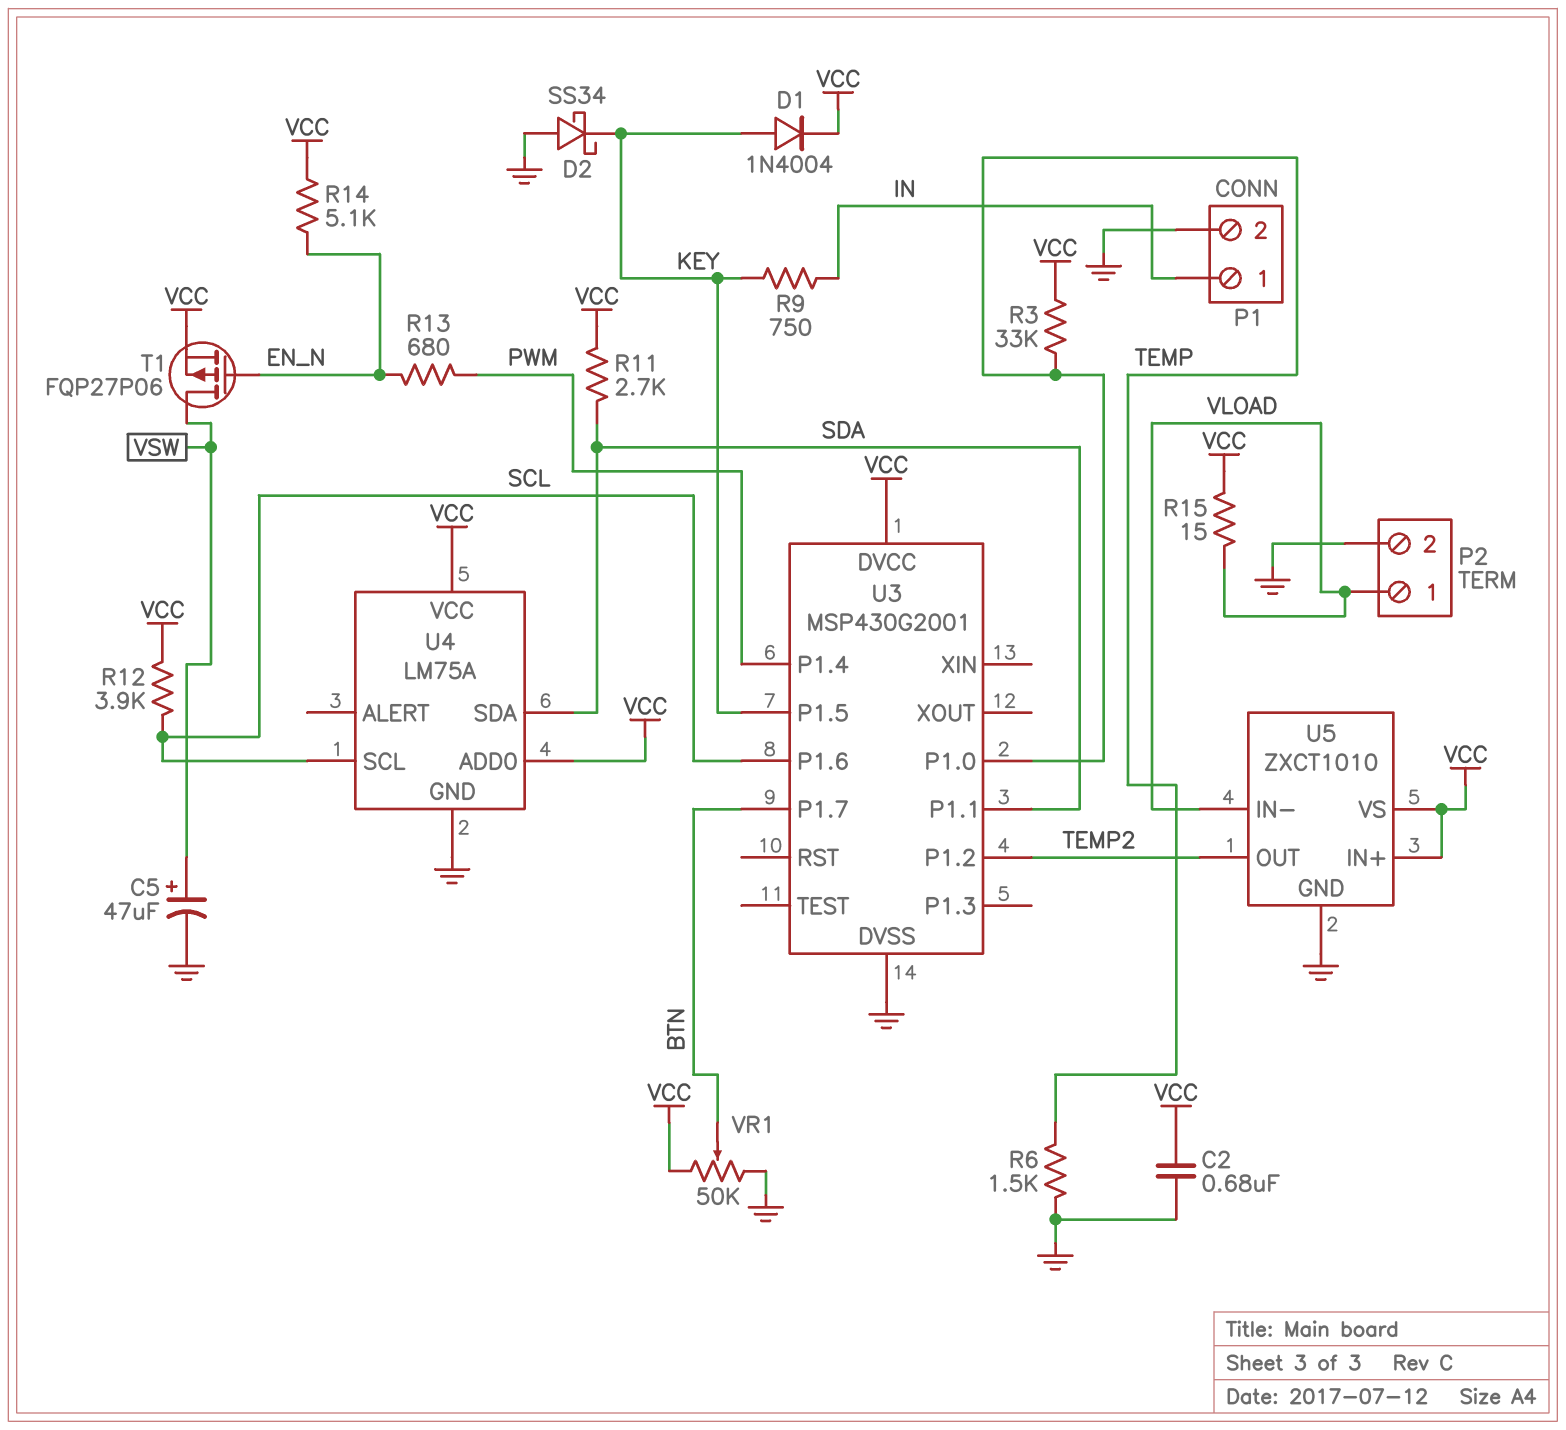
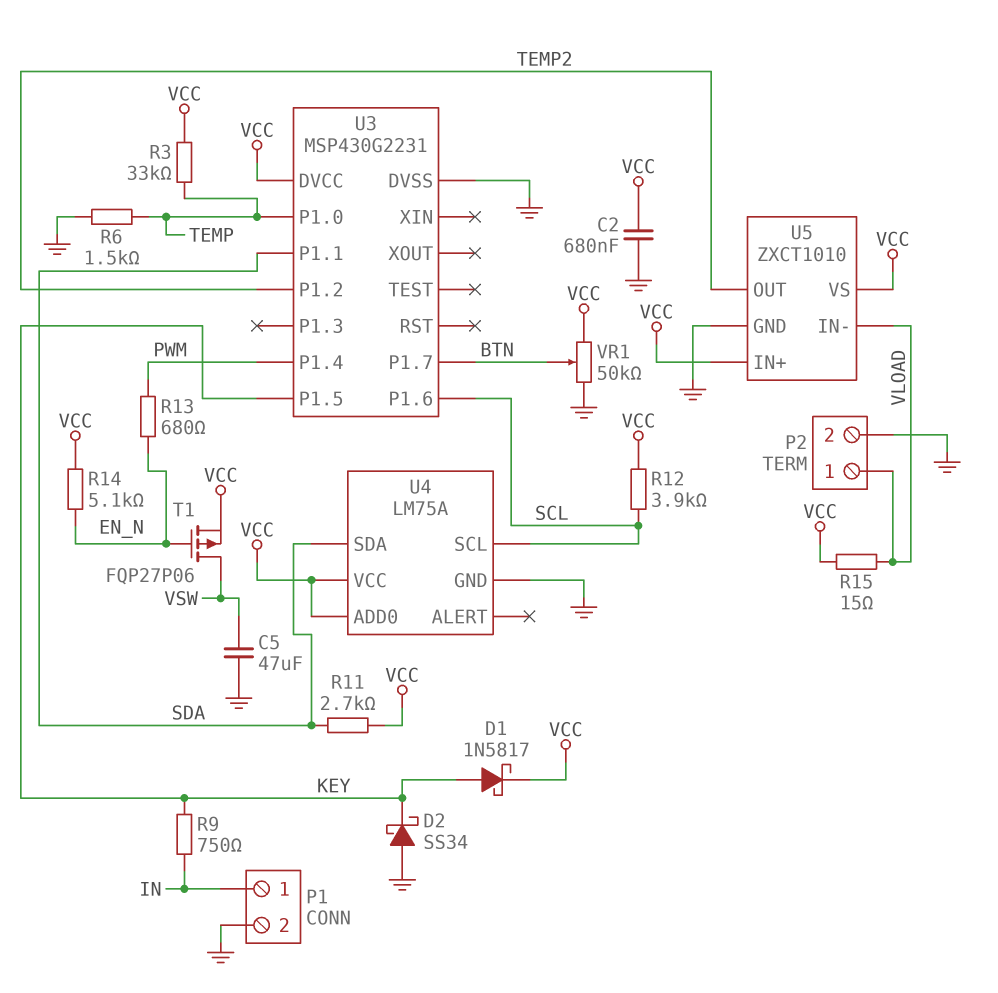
C5: 47uF (plus VSW, minus GND) -> 47uF (GND, VSW)
D1: diode 1N4004 (A KEY, K VCC) -> schottky 1N5817 (A KEY, K VCC)
U3: MSP430G2001 -> MSP430G2231

